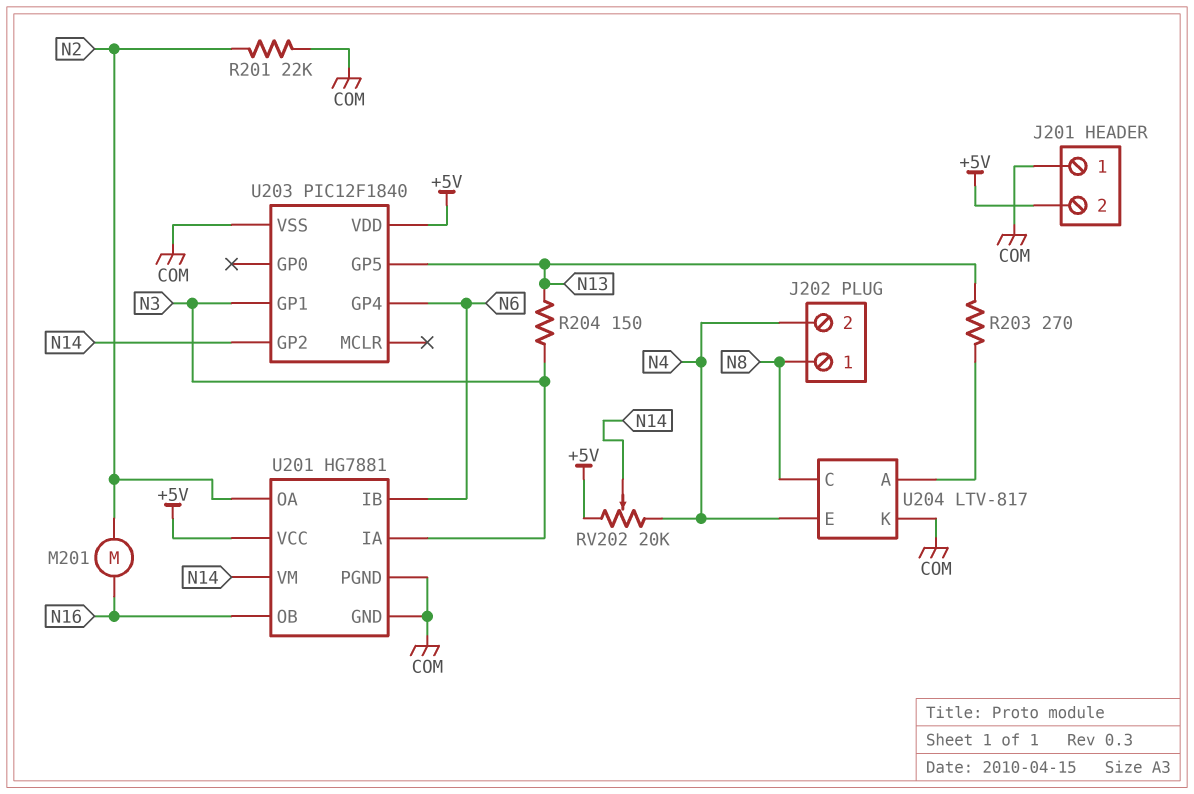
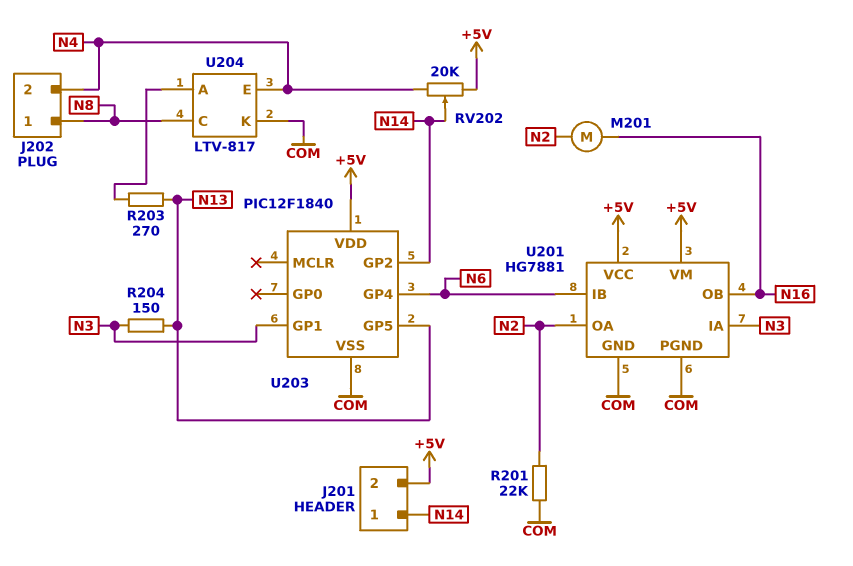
J201 pin 1: COM -> N14
U201 pin VM: N14 -> +5V

